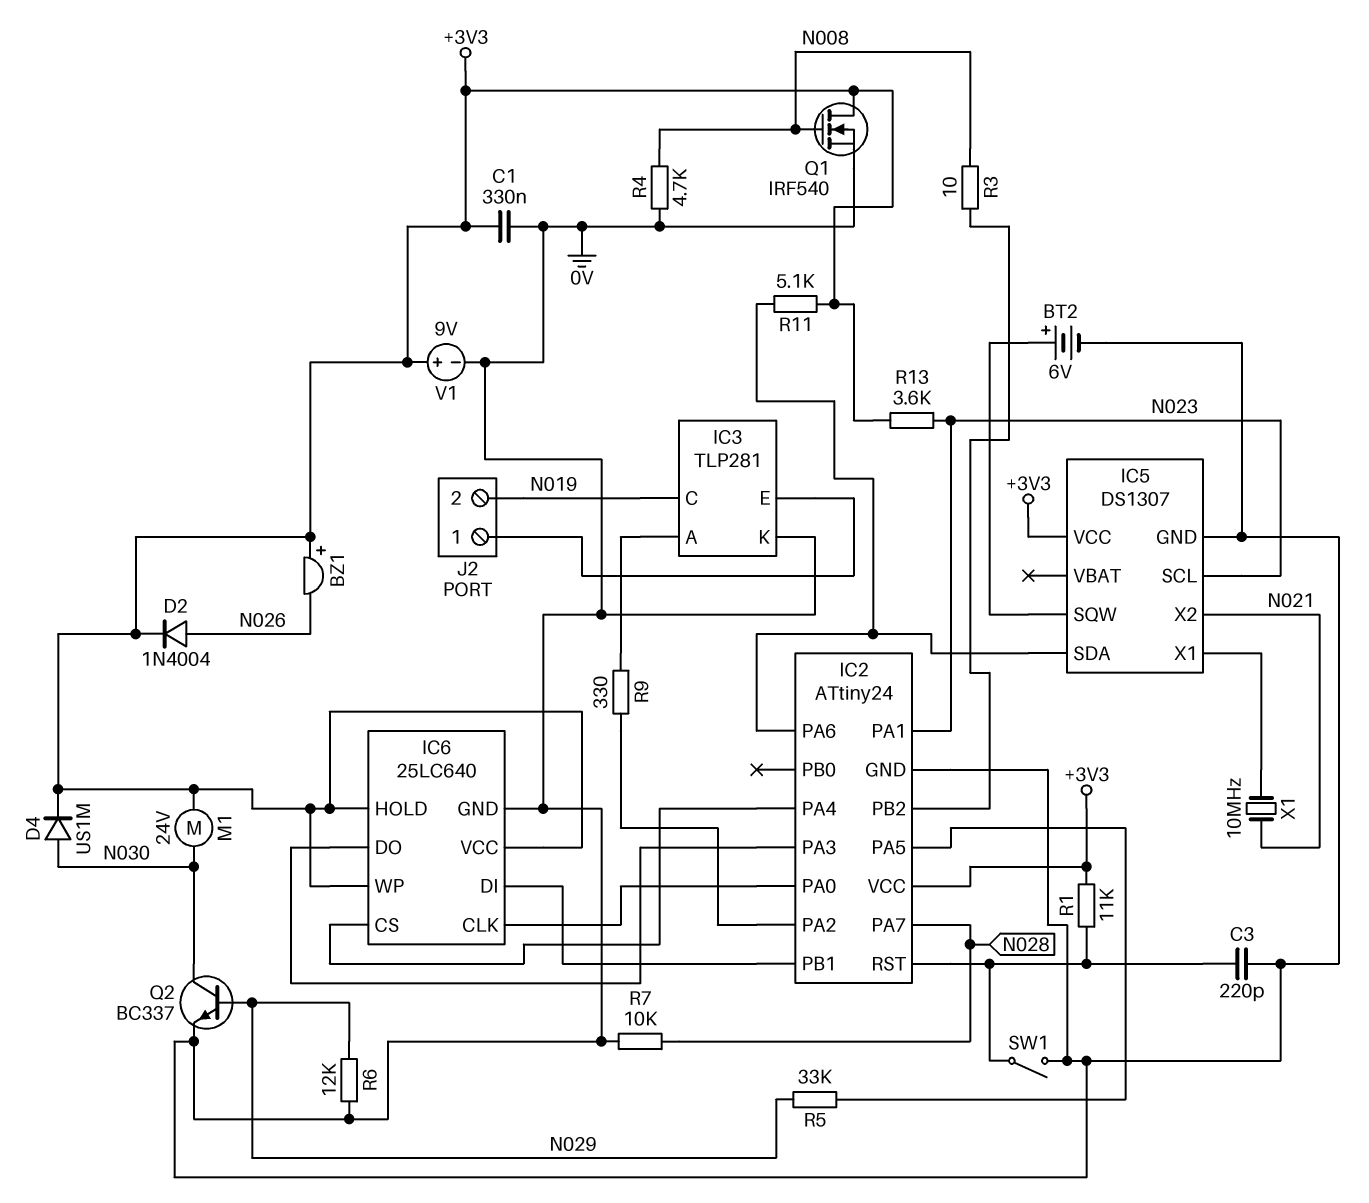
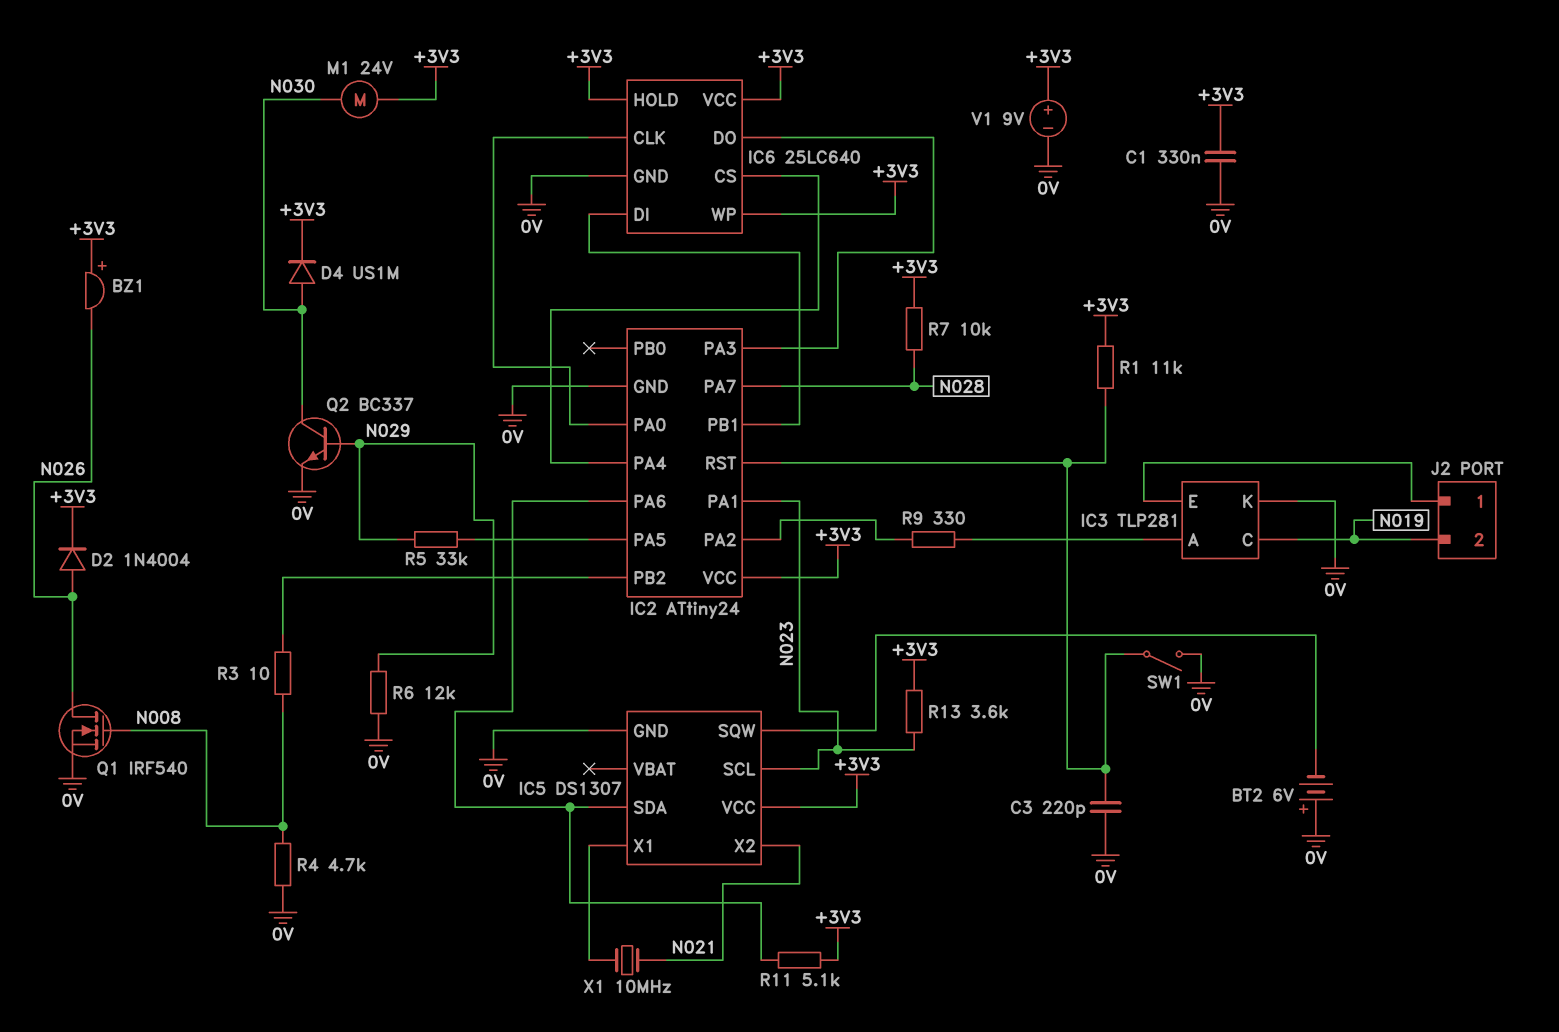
BT2: 6V (plus IC5/SQW, minus 0V) -> 6V (plus 0V, minus IC5/SQW)
Q1: NMOS IRF540 (G N008, D +3V3, S 0V) -> NMOS IRF540 (G N008, D N026, S 0V)
R7: 10k (0V, N028) -> 10k (+3V3, N028)

